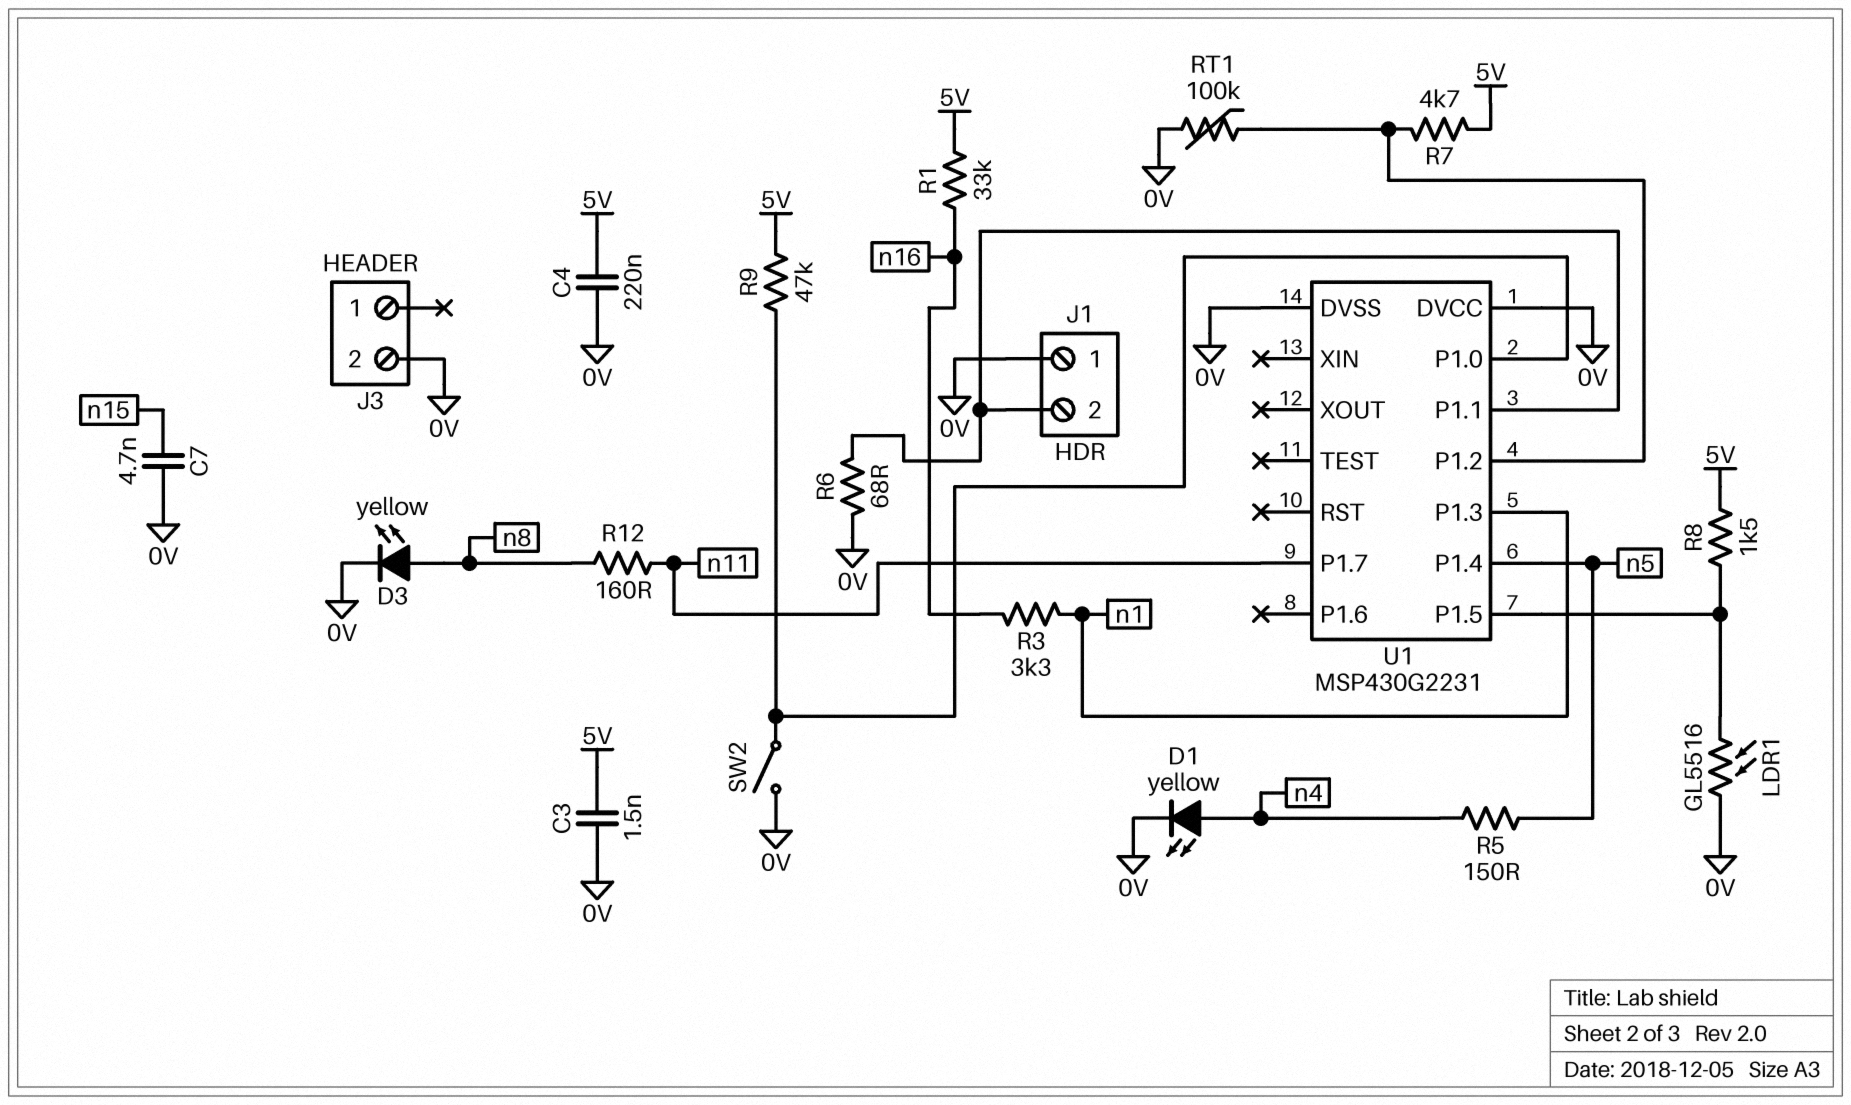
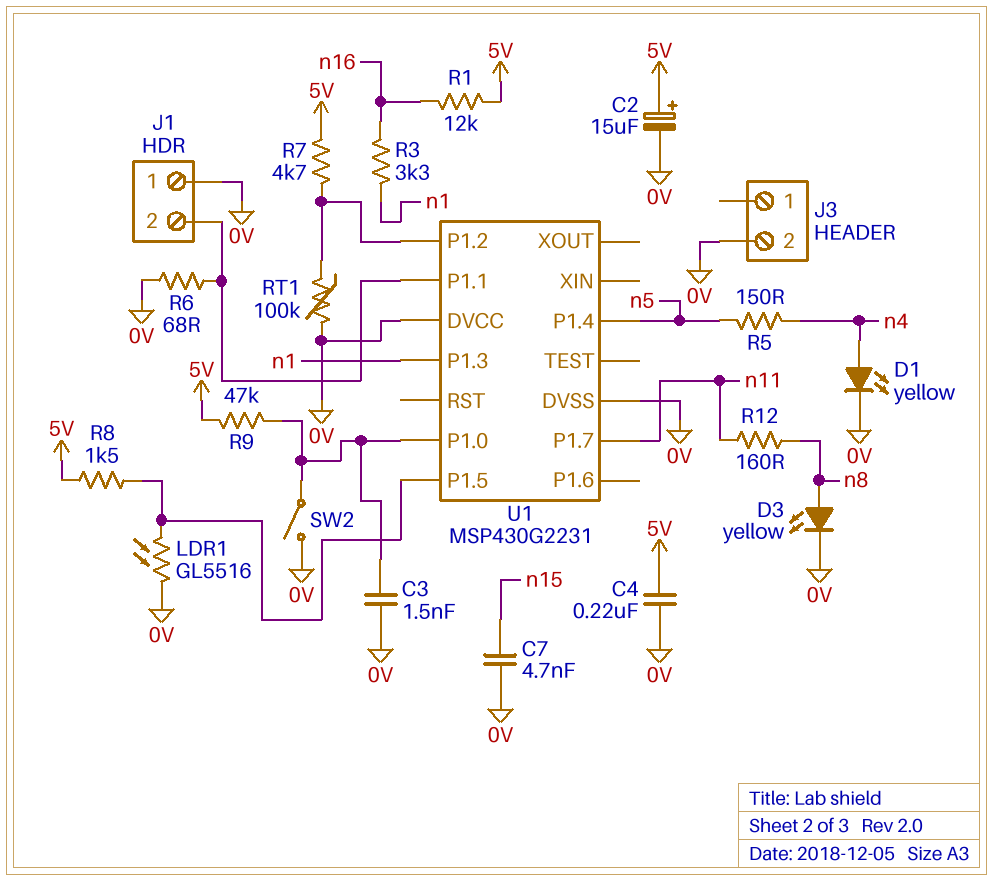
C2: none -> 15uF (plus 5V, minus 0V)
C3: 1.5nF (0V, 5V) -> 1.5nF (0V, U1/P1.0)
R1: 33k (5V, n16) -> 12k (5V, n16)

